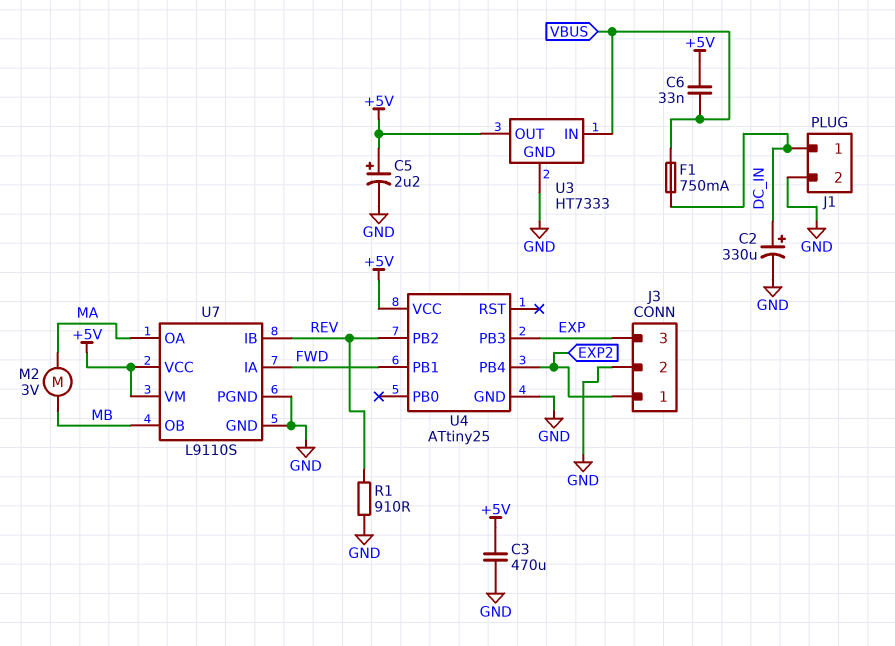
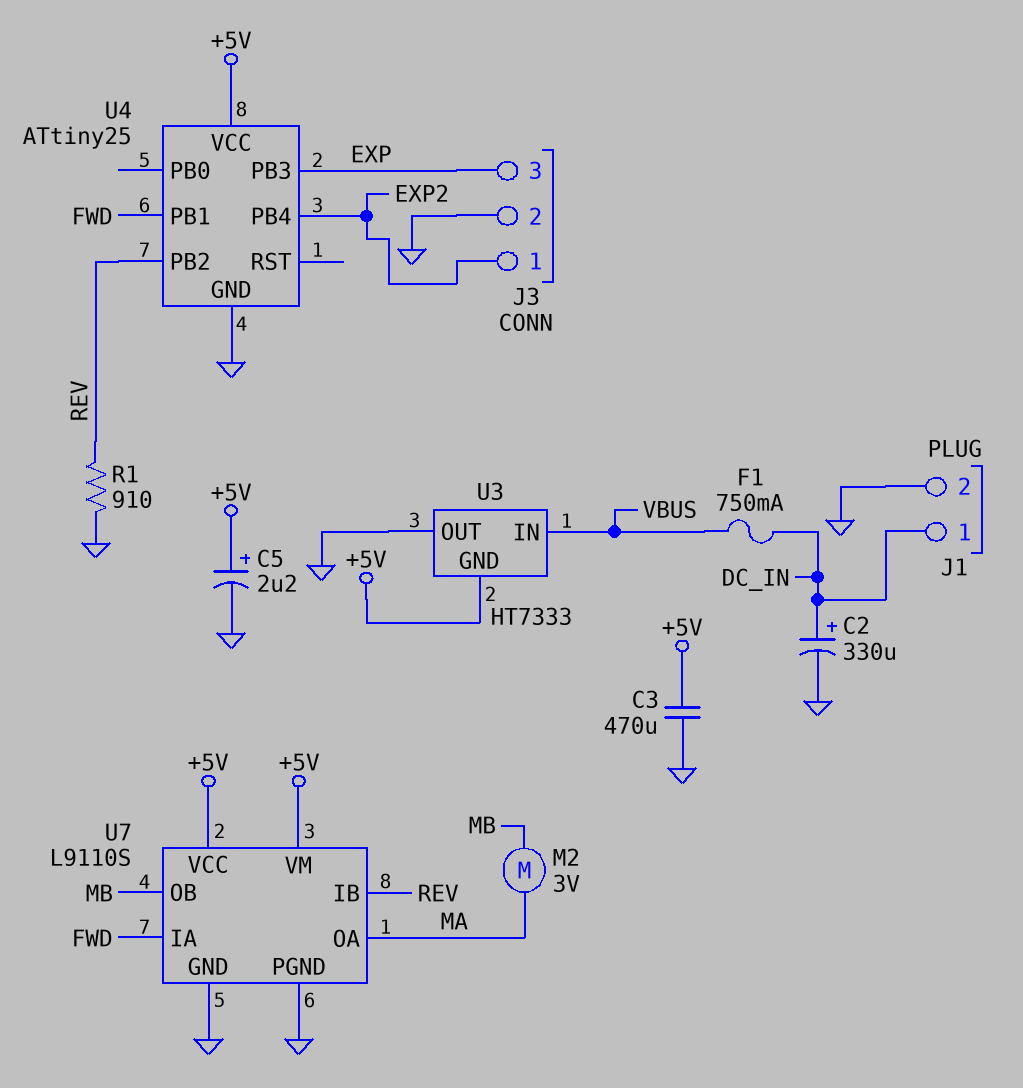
C6: 33nF (+5V, VBUS) -> none
U3 pin GND: GND -> +5V
U3 pin OUT: +5V -> GND

